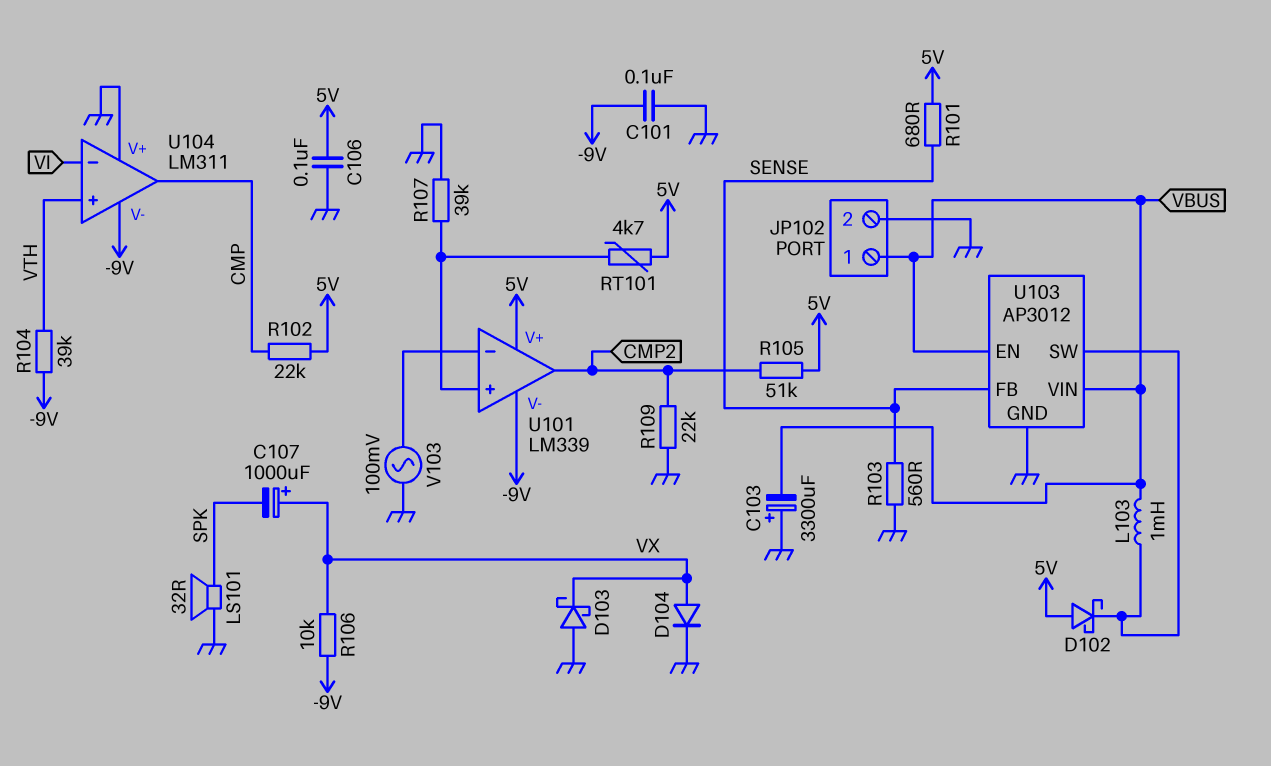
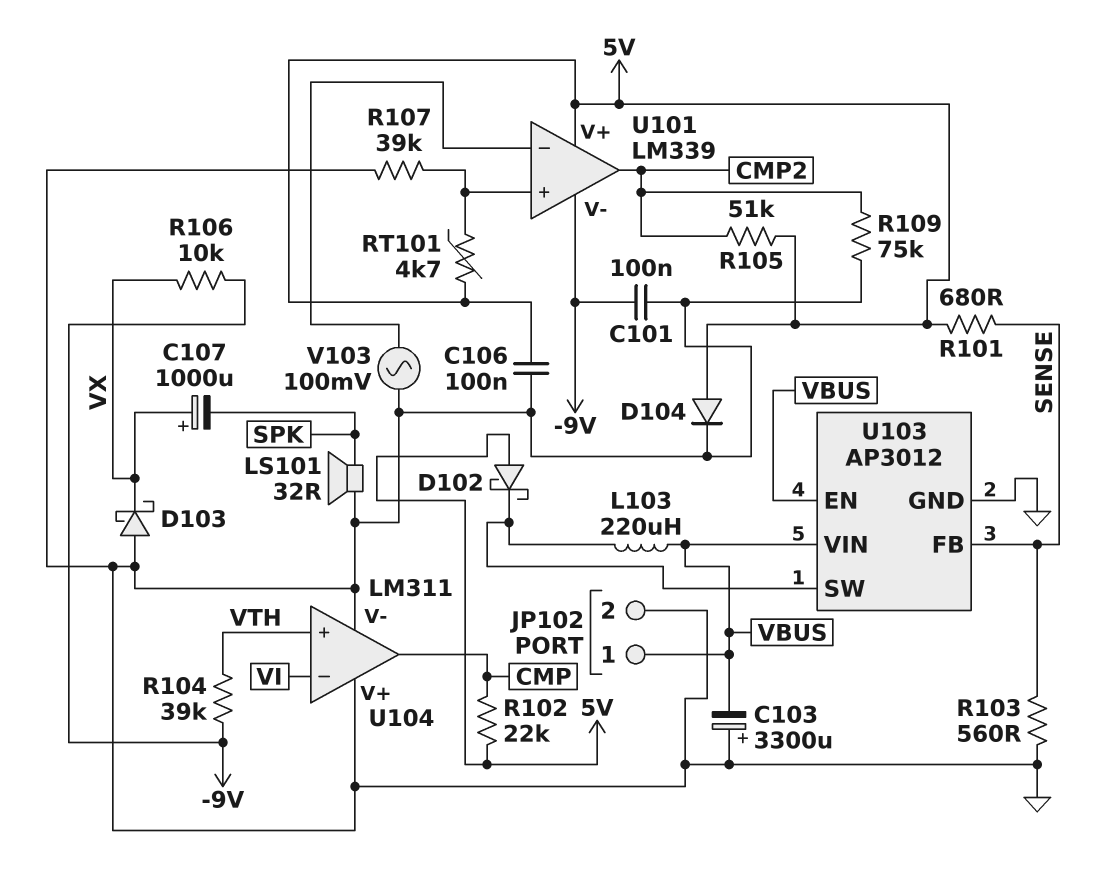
D104: diode (A VX, K GND) -> diode (A 5V, K GND)
L103: 1mH (U103/SW, VBUS) -> 220uH (U103/SW, VBUS)
R109: 22k (CMP2, GND) -> 75k (CMP2, GND)
U104 pin V-: -9V -> GND

